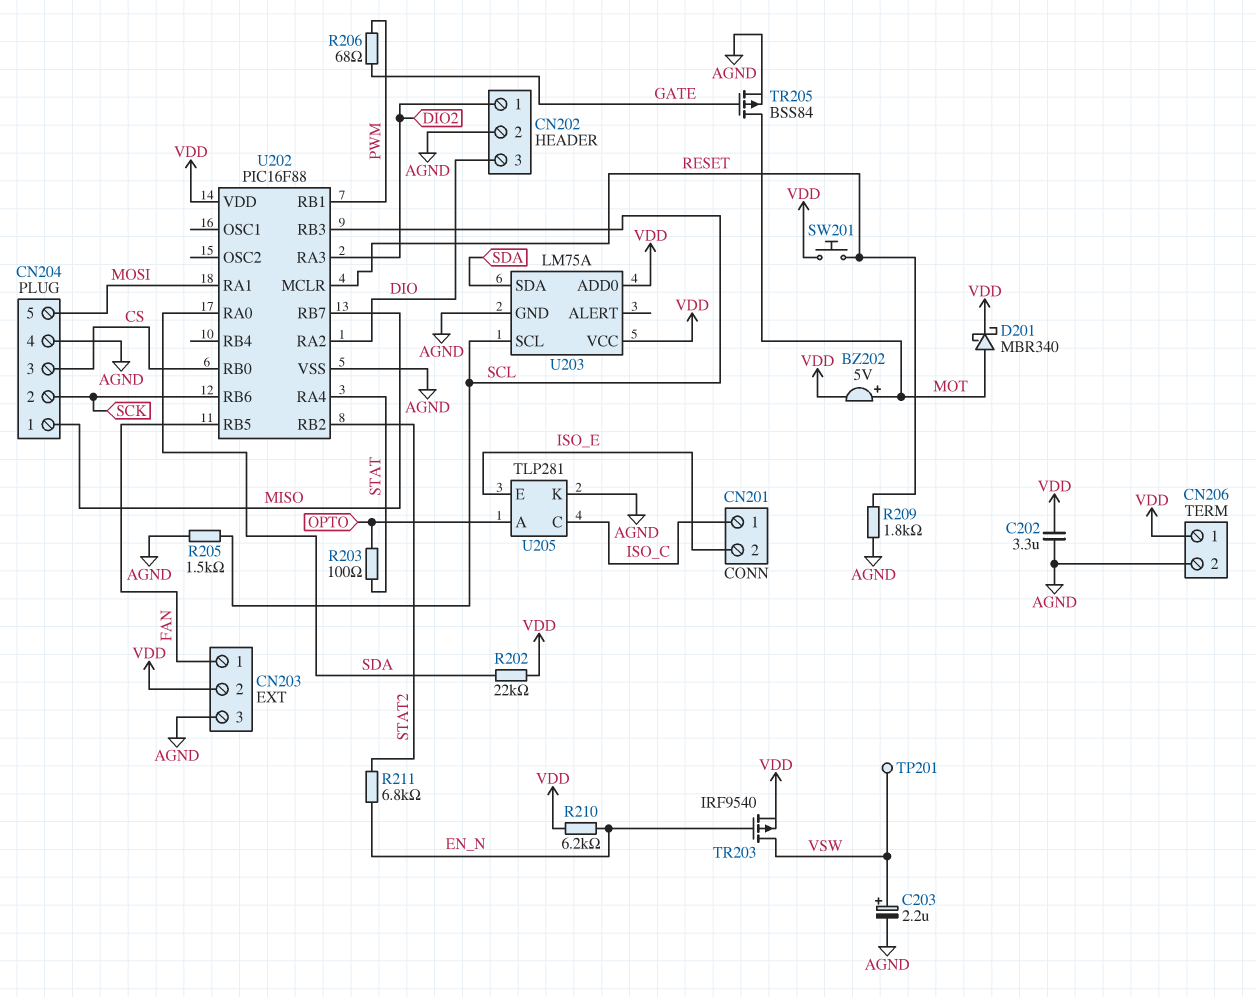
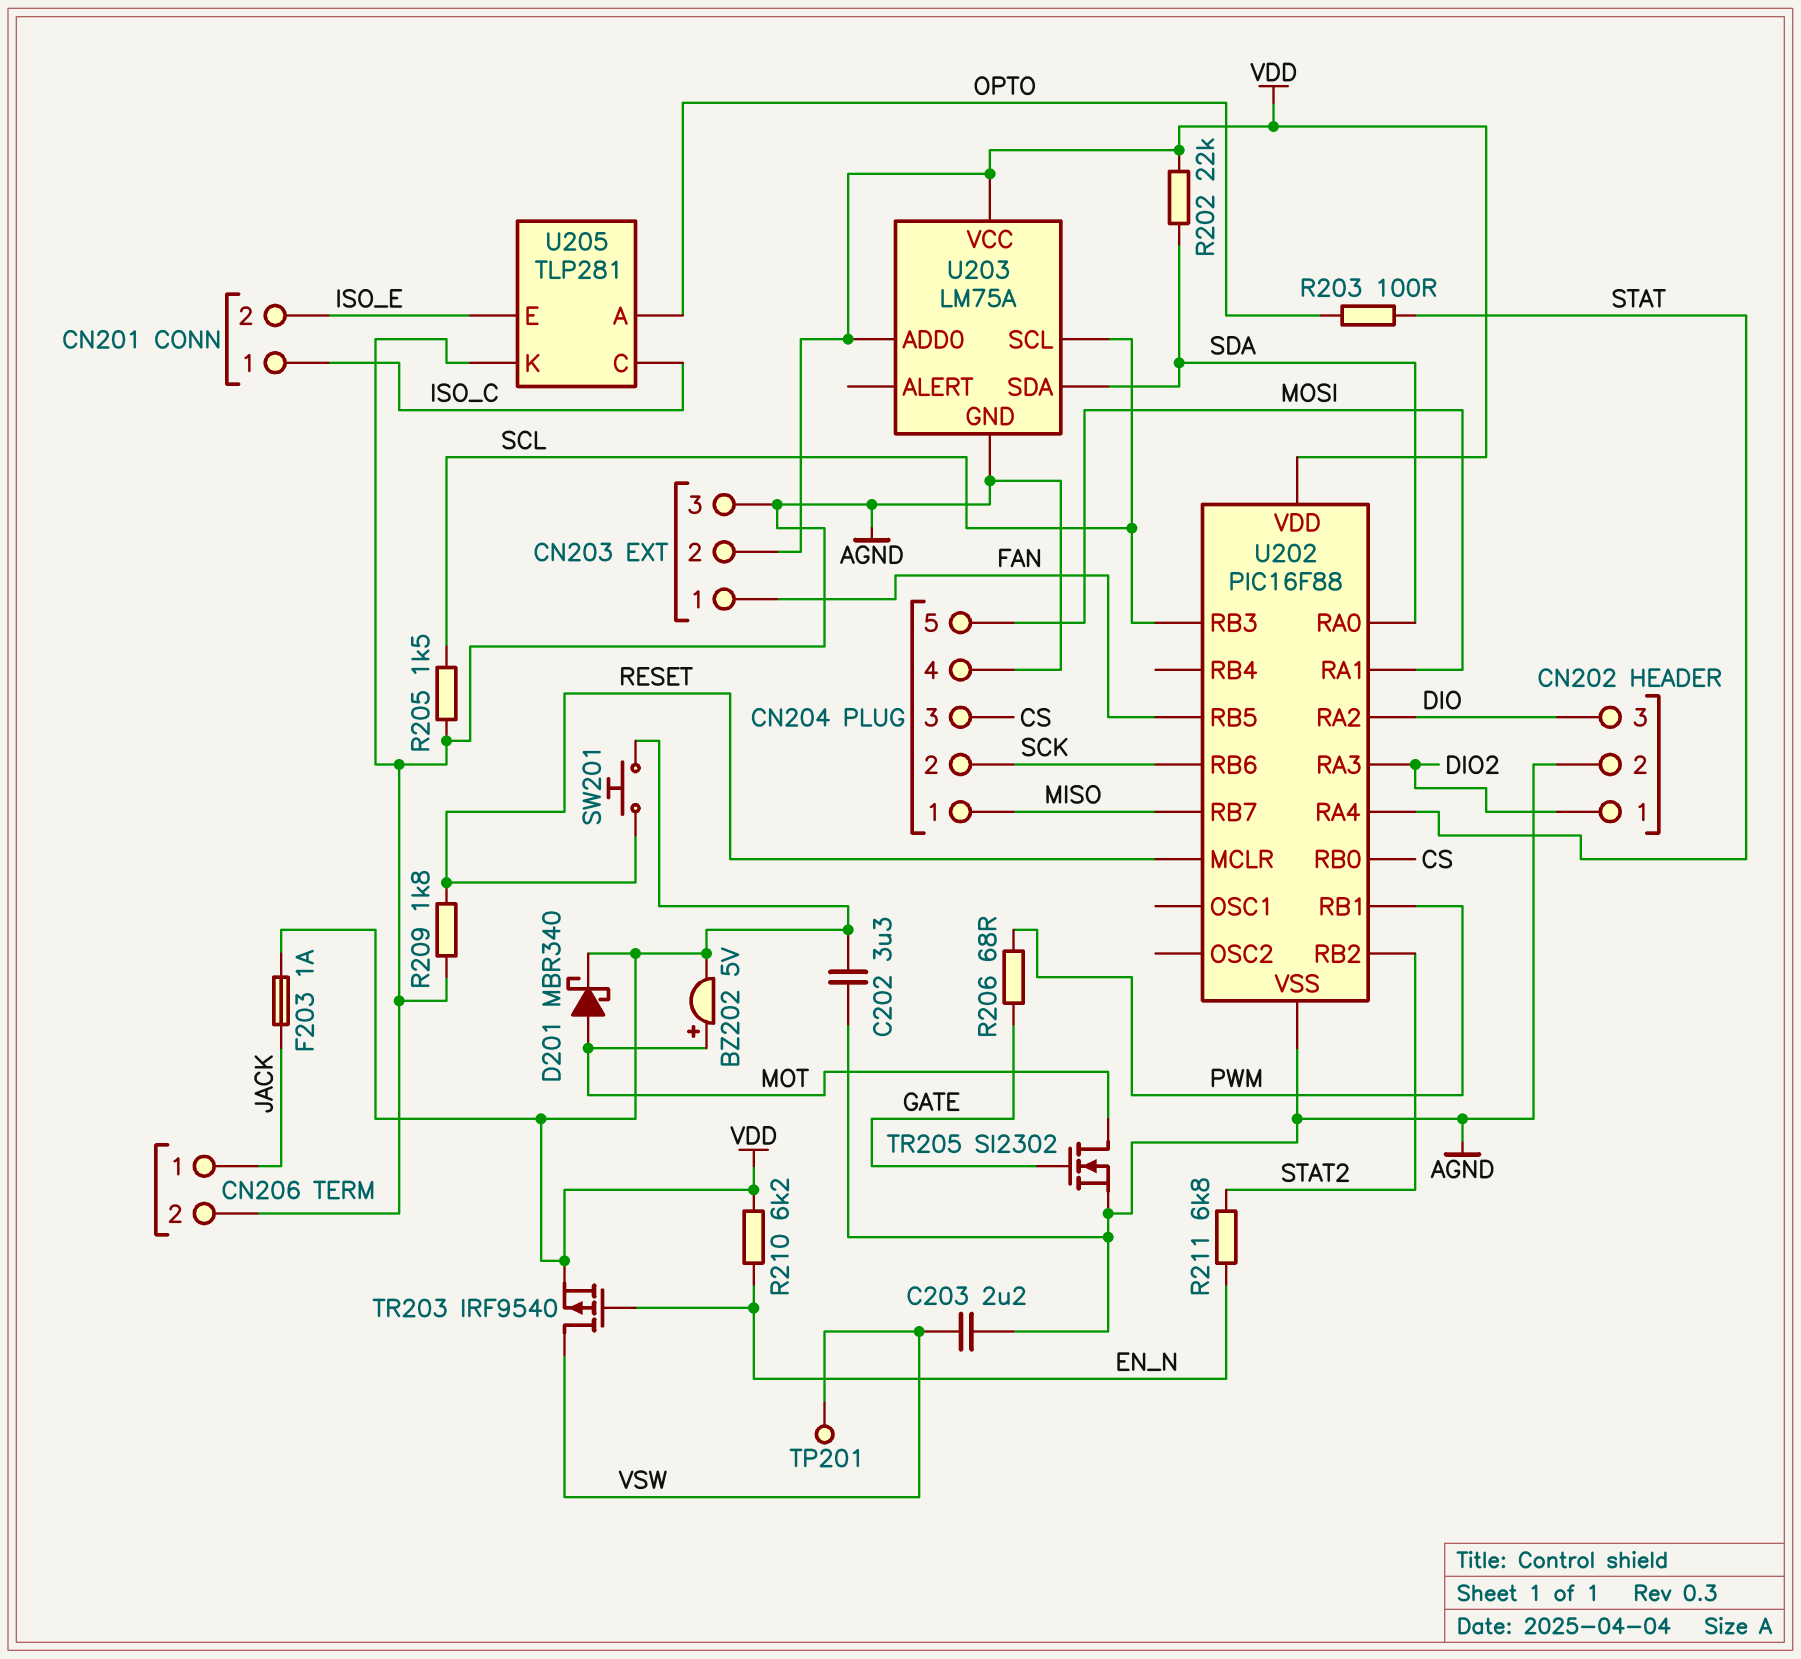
C203: 2.2uF (plus VSW, minus AGND) -> 2.2uF (AGND, VSW)
CN206 pin 1: VDD -> JACK
F203: none -> 1A (JACK, VDD)
TR205: PMOS BSS84 (G GATE, D MOT, S AGND) -> NMOS SI2302 (G GATE, D MOT, S AGND)

